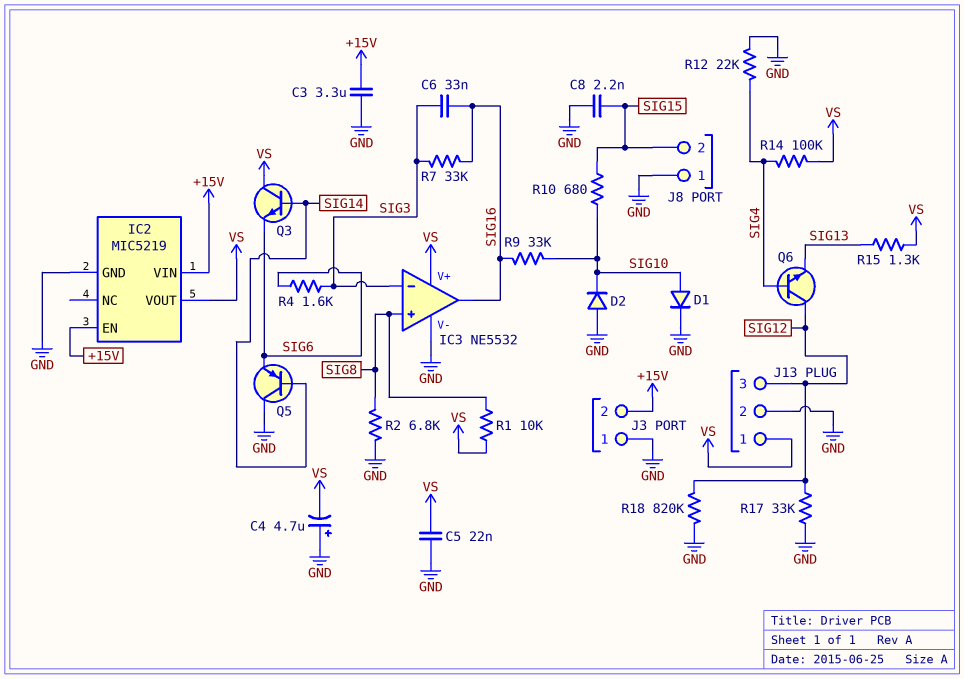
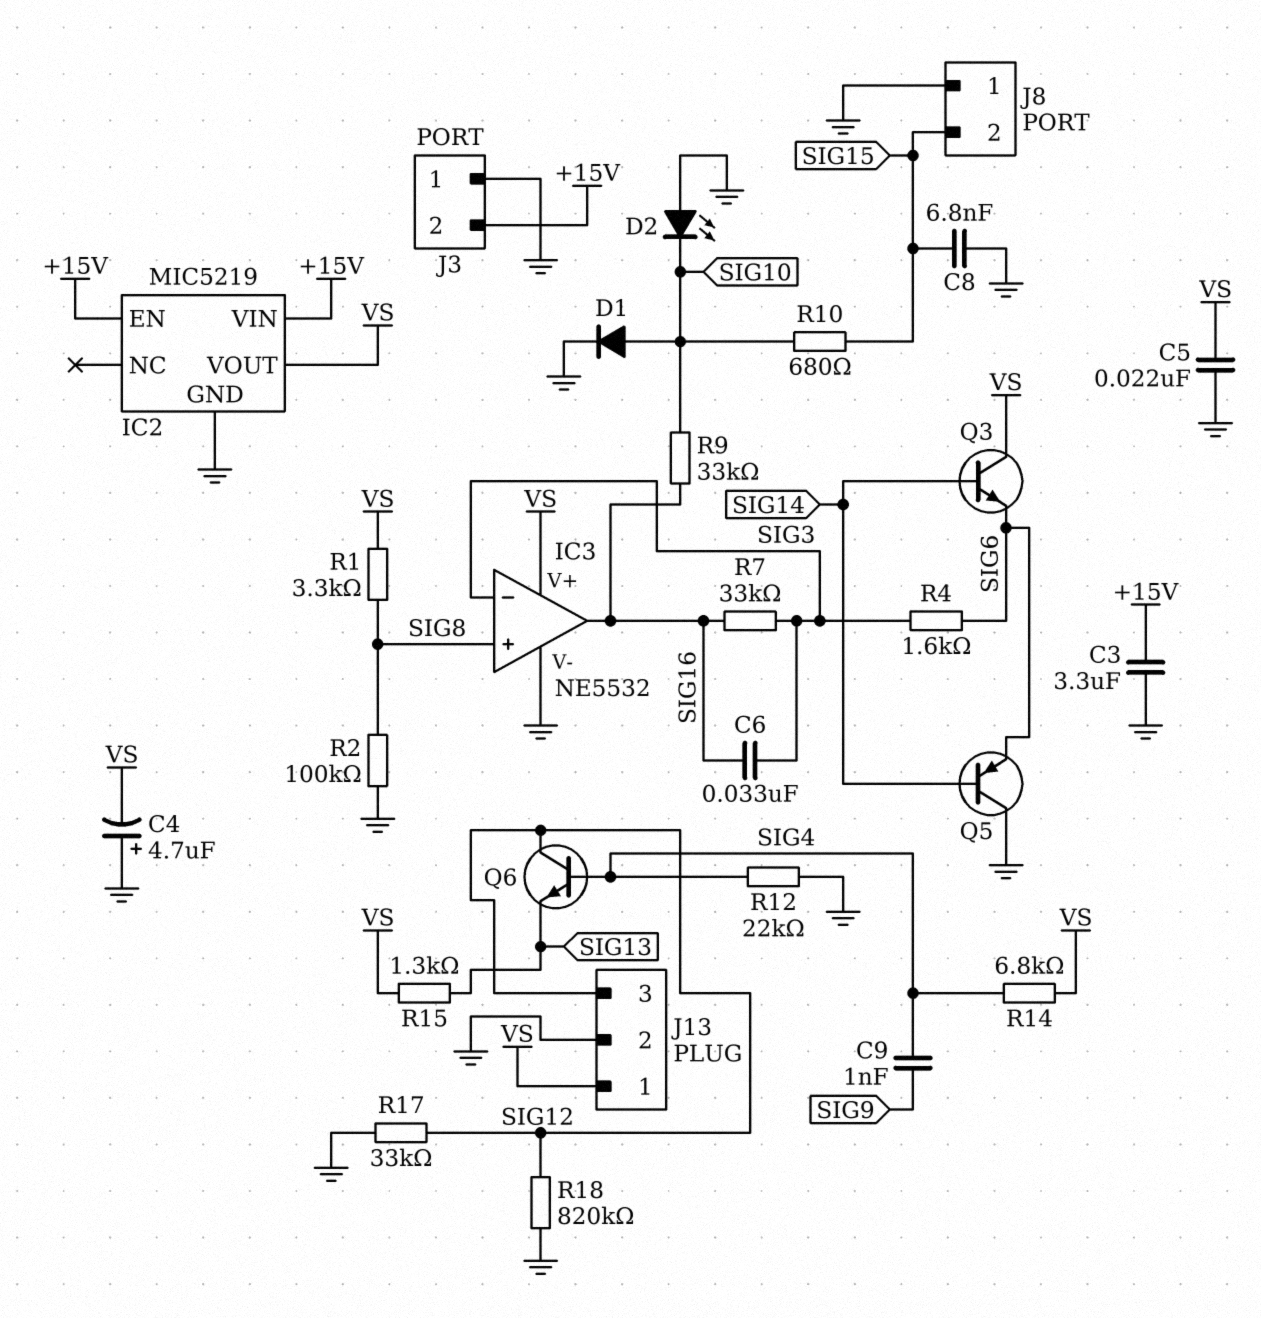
C8: 2.2nF (GND, SIG15) -> 6.8nF (GND, SIG15)
C9: none -> 1nF (SIG4, SIG9)
D2: diode (A GND, K SIG10) -> LED (A GND, K SIG10)
R1: 10k (SIG8, VS) -> 3.3k (SIG8, VS)
R2: 6.8k (GND, SIG8) -> 100k (GND, SIG8)
R14: 100k (SIG4, VS) -> 6.8k (SIG4, VS)

